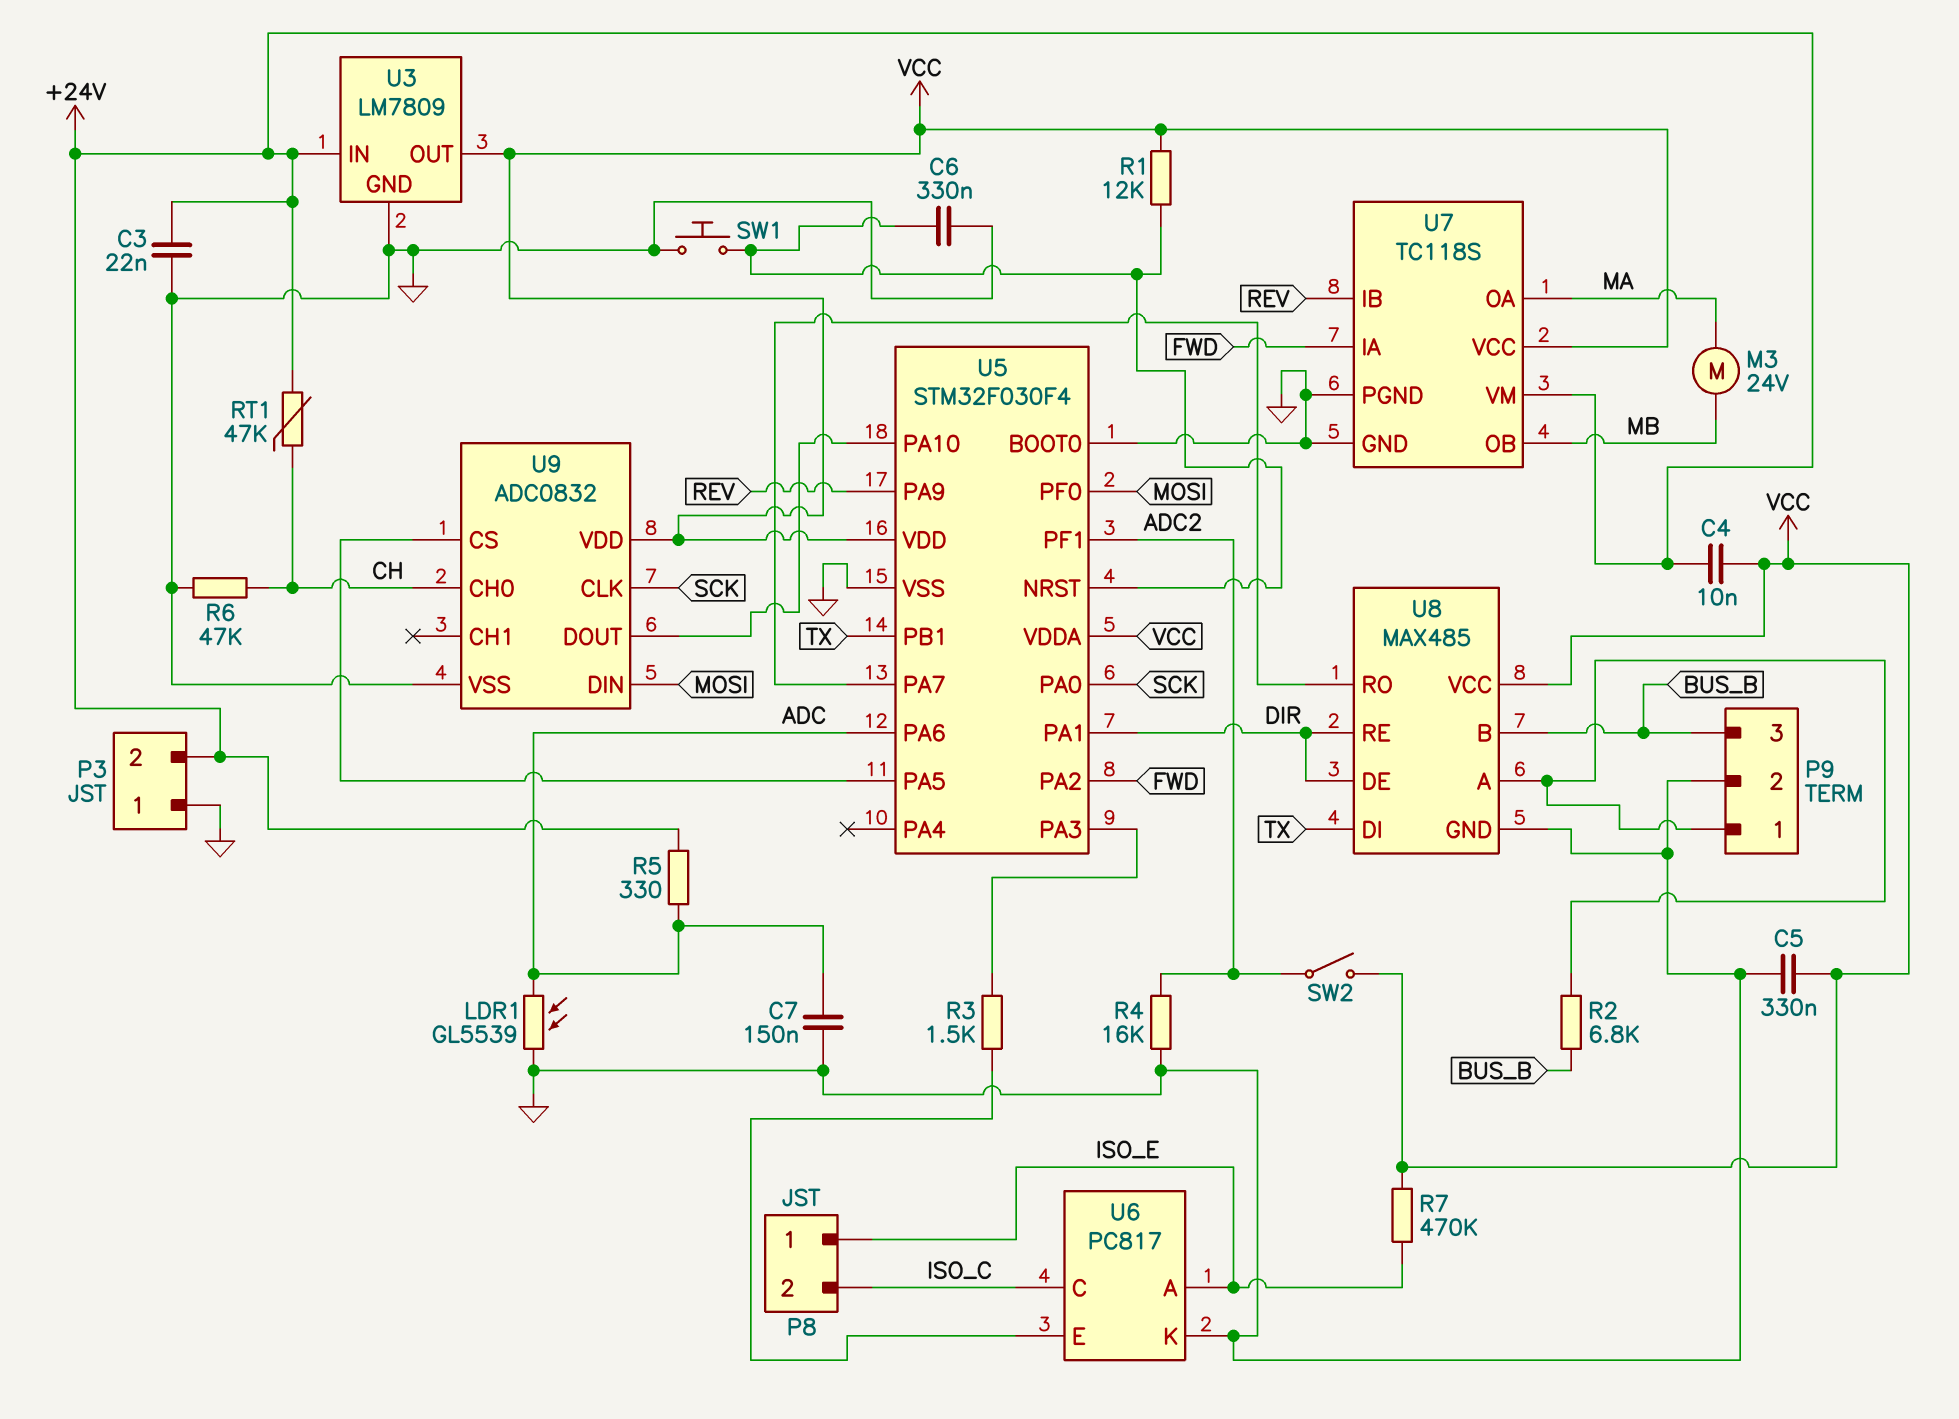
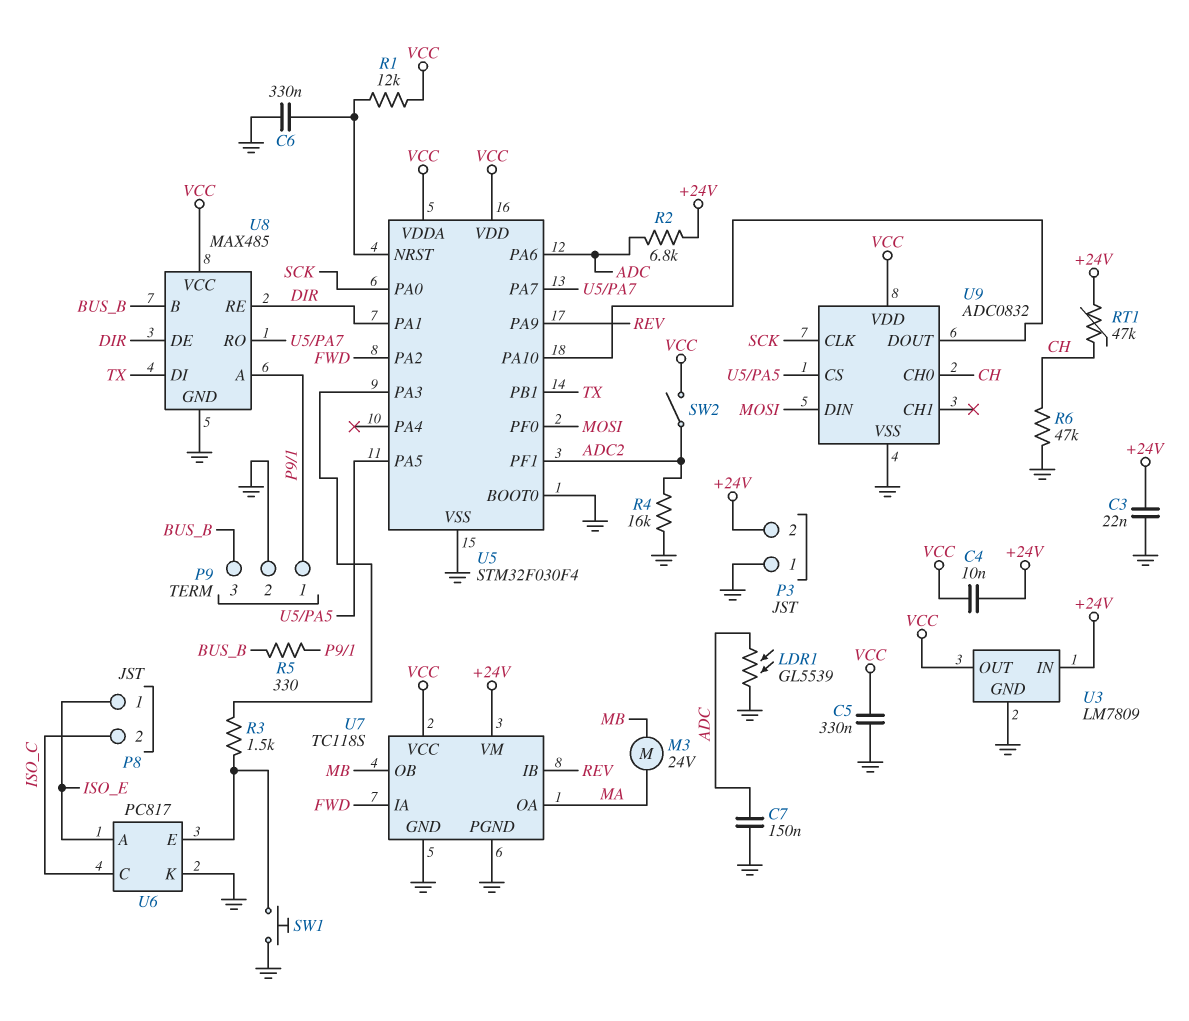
R2: 6.8k (BUS_B, P9/1) -> 6.8k (+24V, ADC)
R5: 330 (+24V, ADC) -> 330 (BUS_B, P9/1)
R7: 470k (ISO_E, VCC) -> none
SW1: button (GND, U5/NRST) -> button (GND, U6/E)

